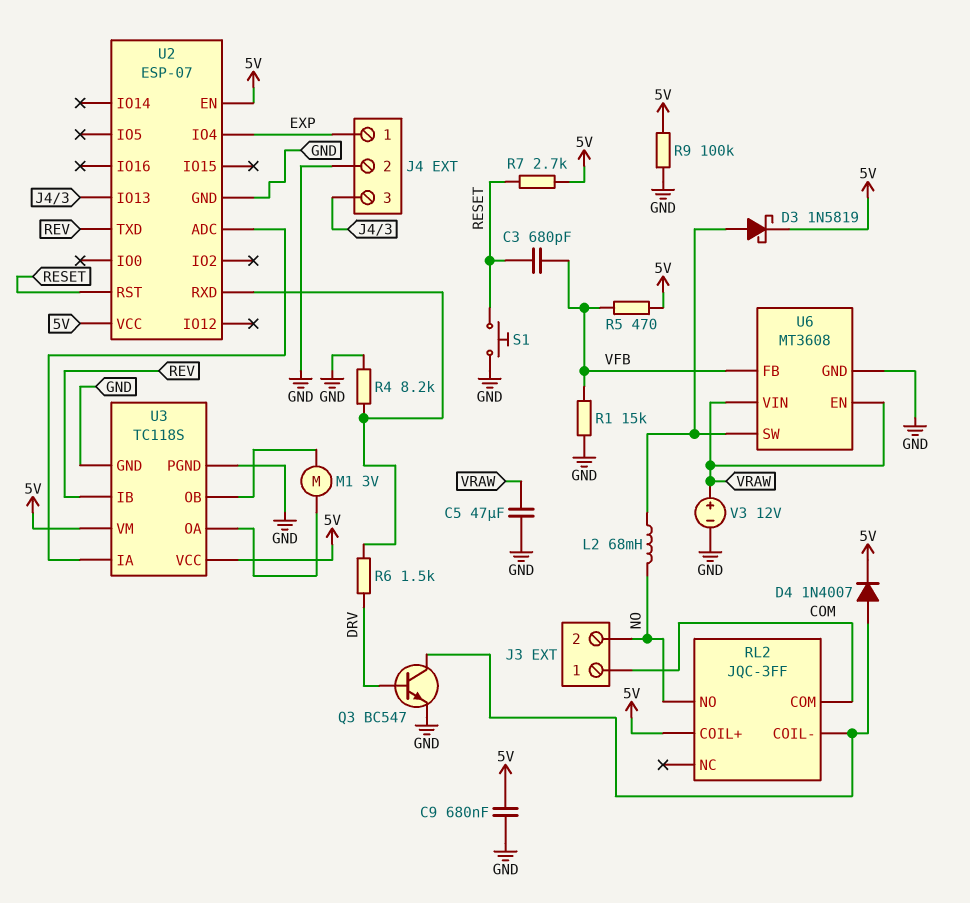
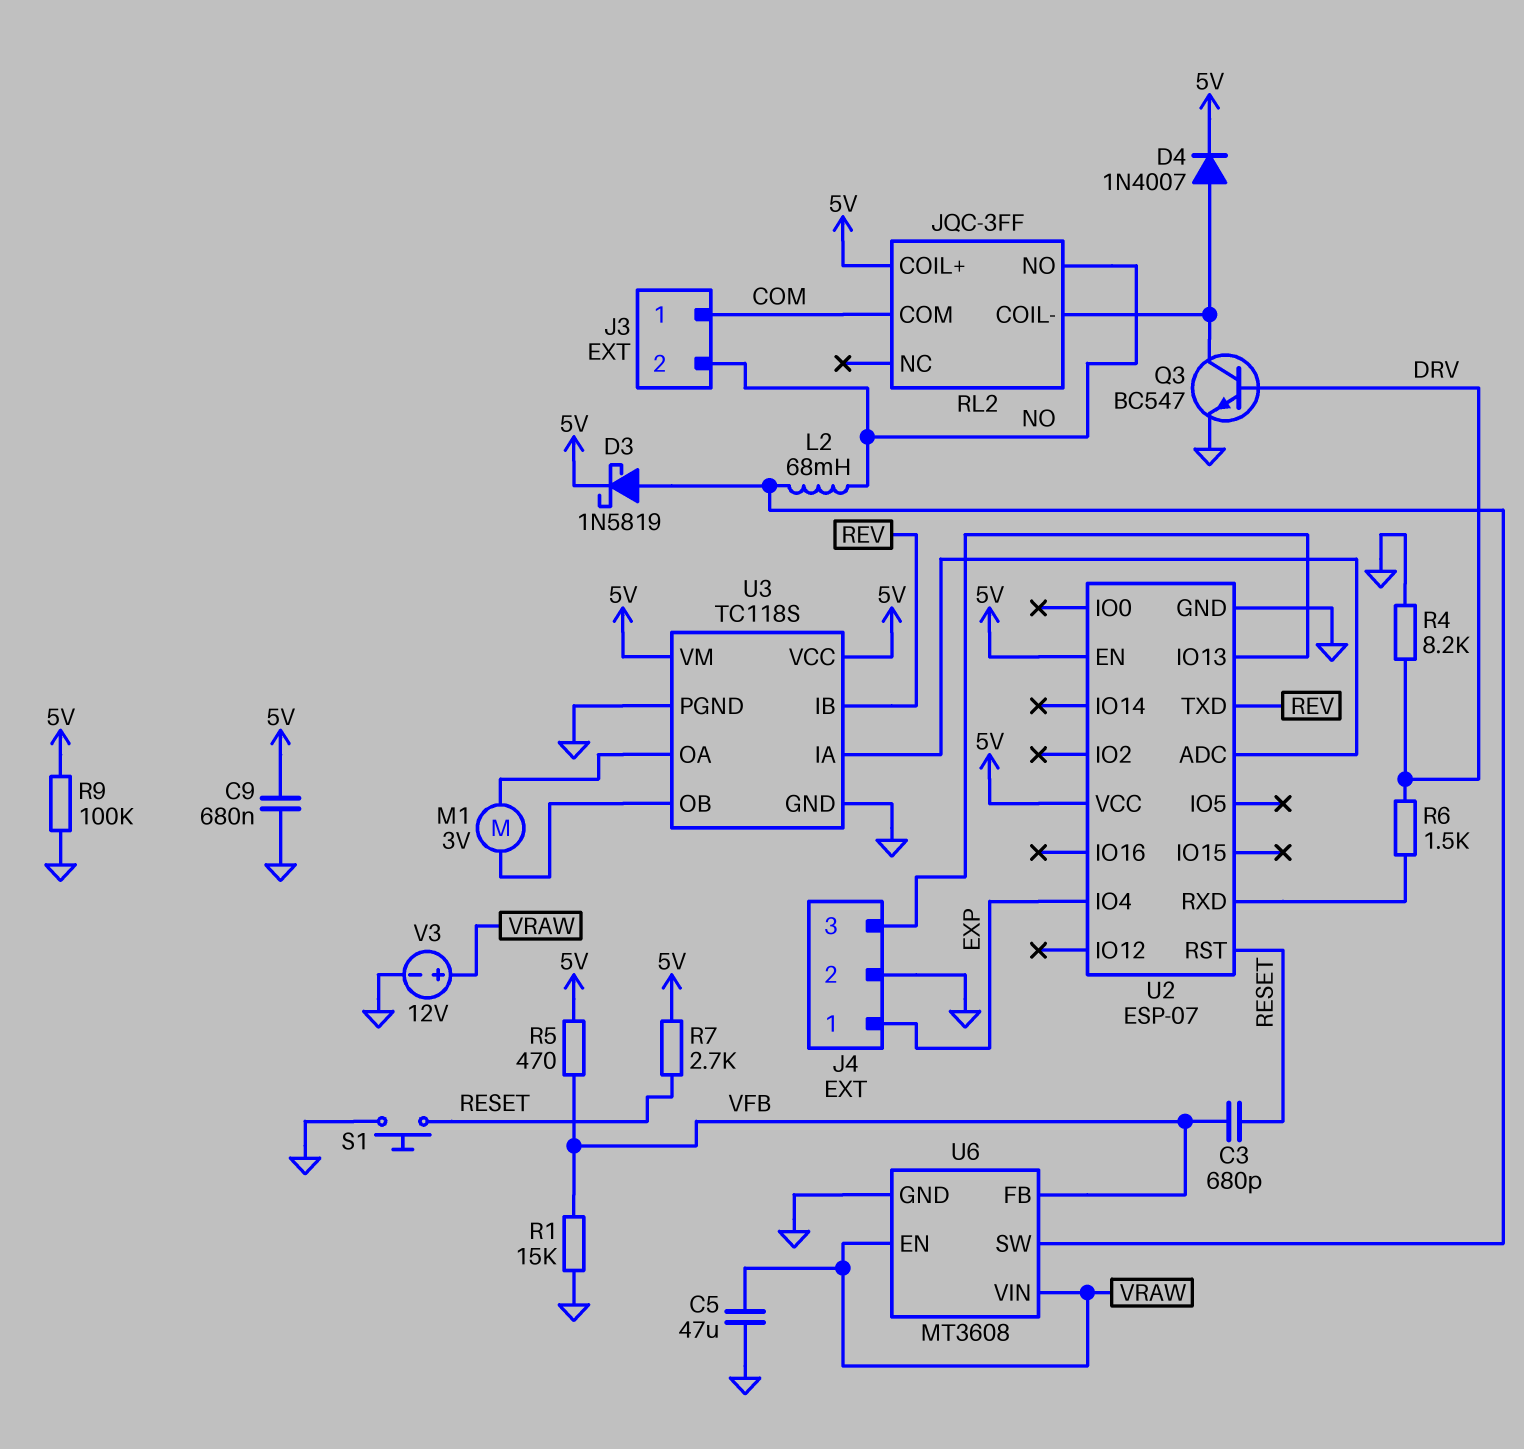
R4: 8.2k (GND, U2/RXD) -> 8.2k (DRV, GND)

